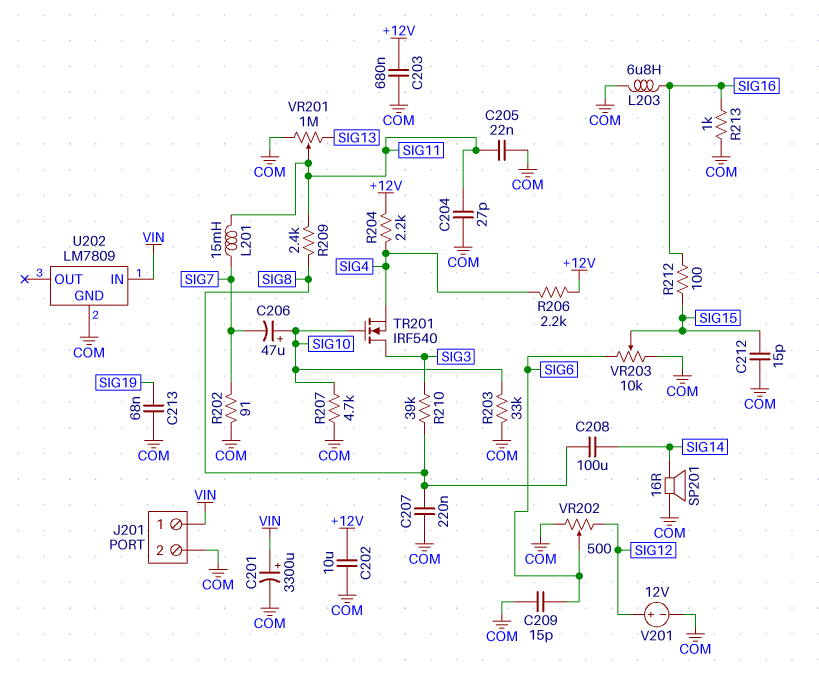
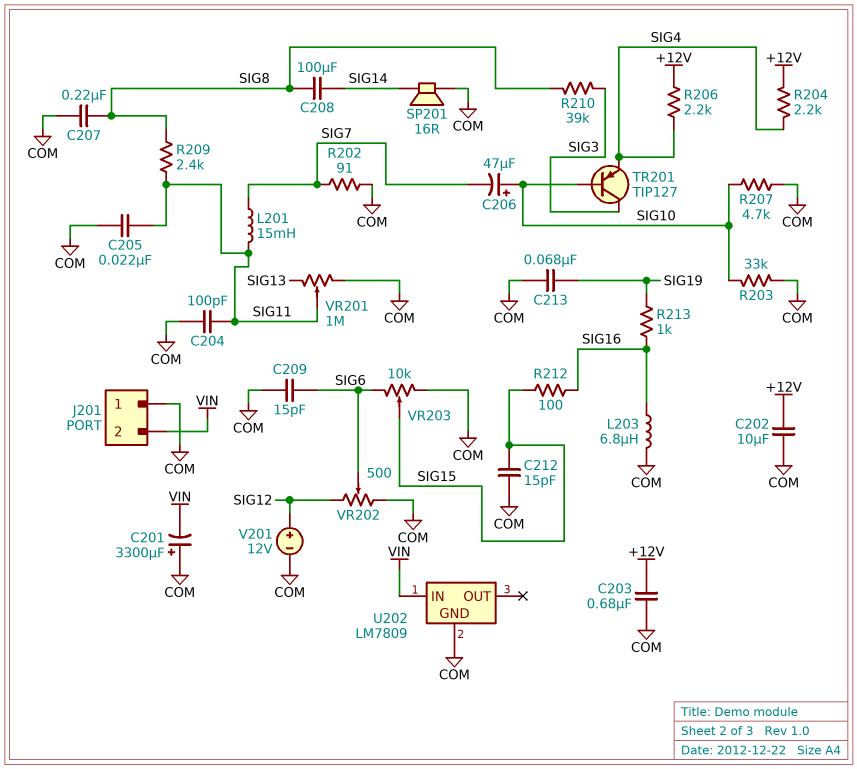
C201: 3300uF (plus VIN, minus COM) -> 3300uF (plus COM, minus VIN)
C204: 27pF (COM, SIG11) -> 100pF (COM, SIG11)
J201 pin 1: VIN -> COM
J201 pin 2: COM -> VIN
R213: 1k (COM, SIG16) -> 1k (SIG16, SIG19)
TR201: NMOS IRF540 (G SIG10, D SIG3, S SIG4) -> PNP TIP127 (B SIG10, C SIG3, E SIG4)

